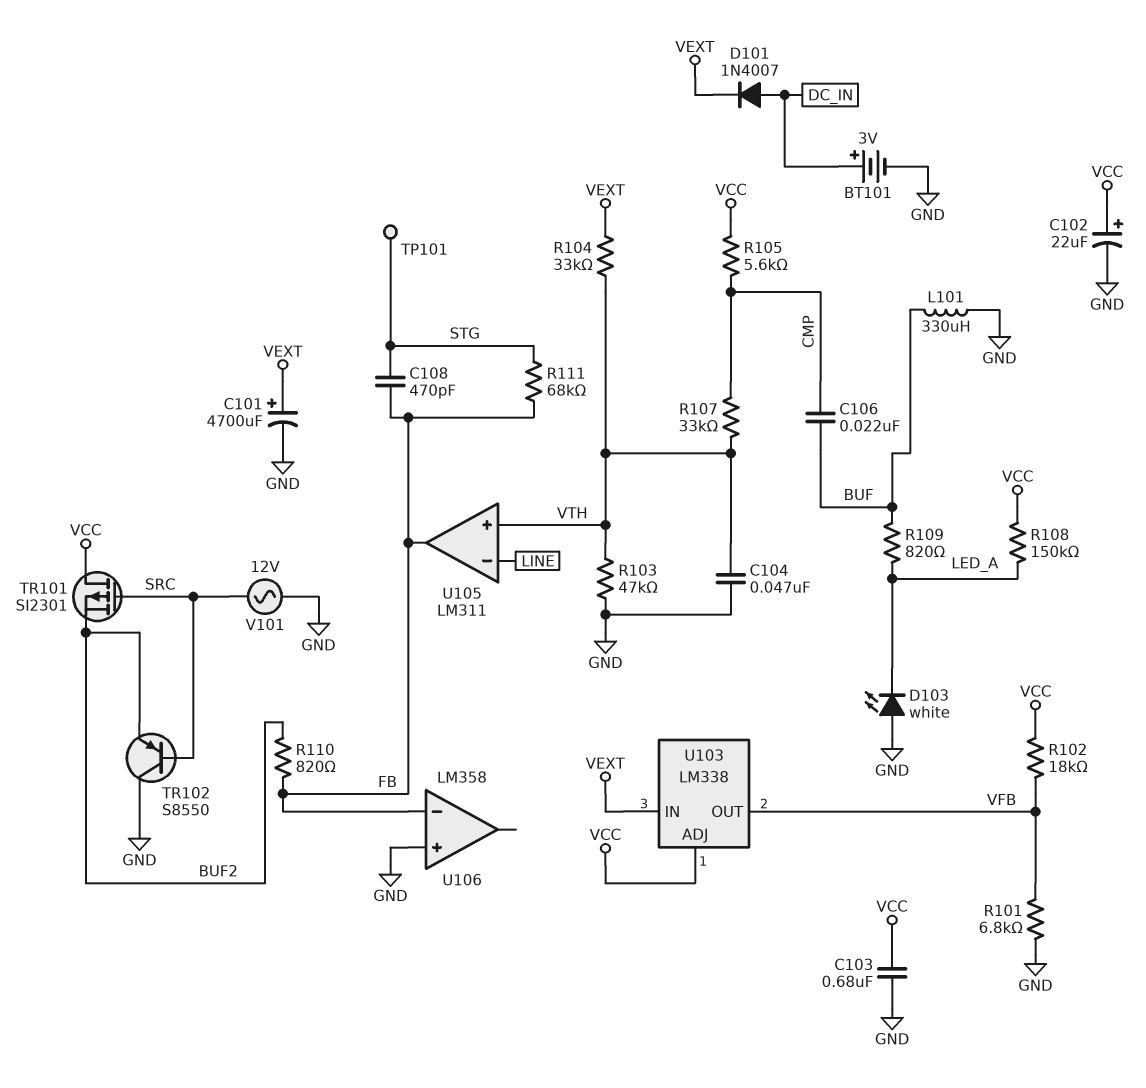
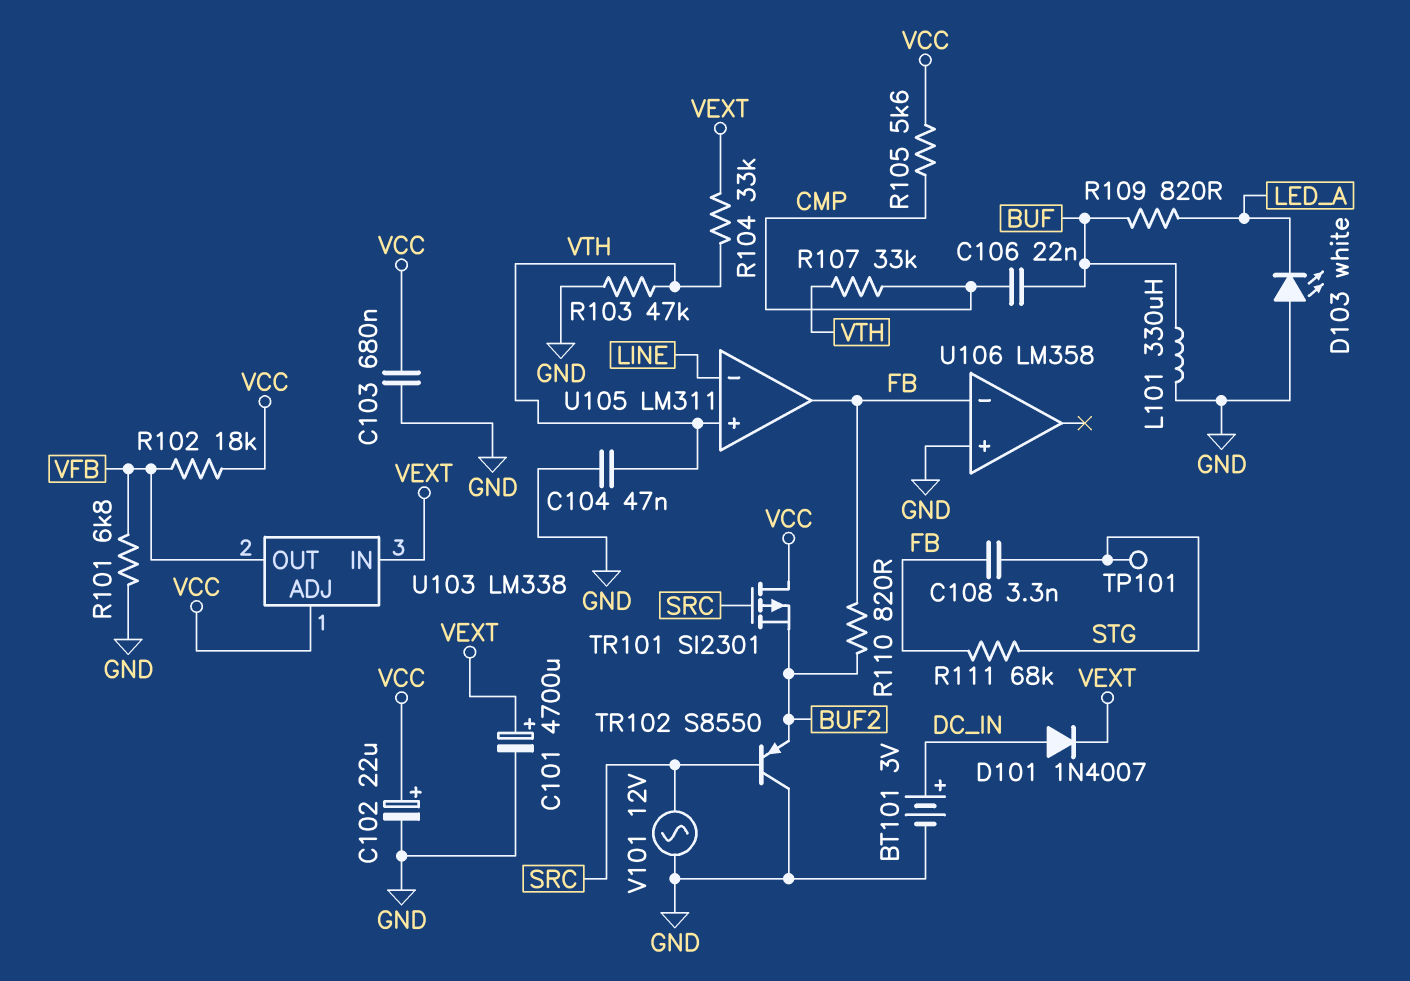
C108: 470pF (FB, STG) -> 3.3nF (FB, STG)
R108: 150k (LED_A, VCC) -> none

